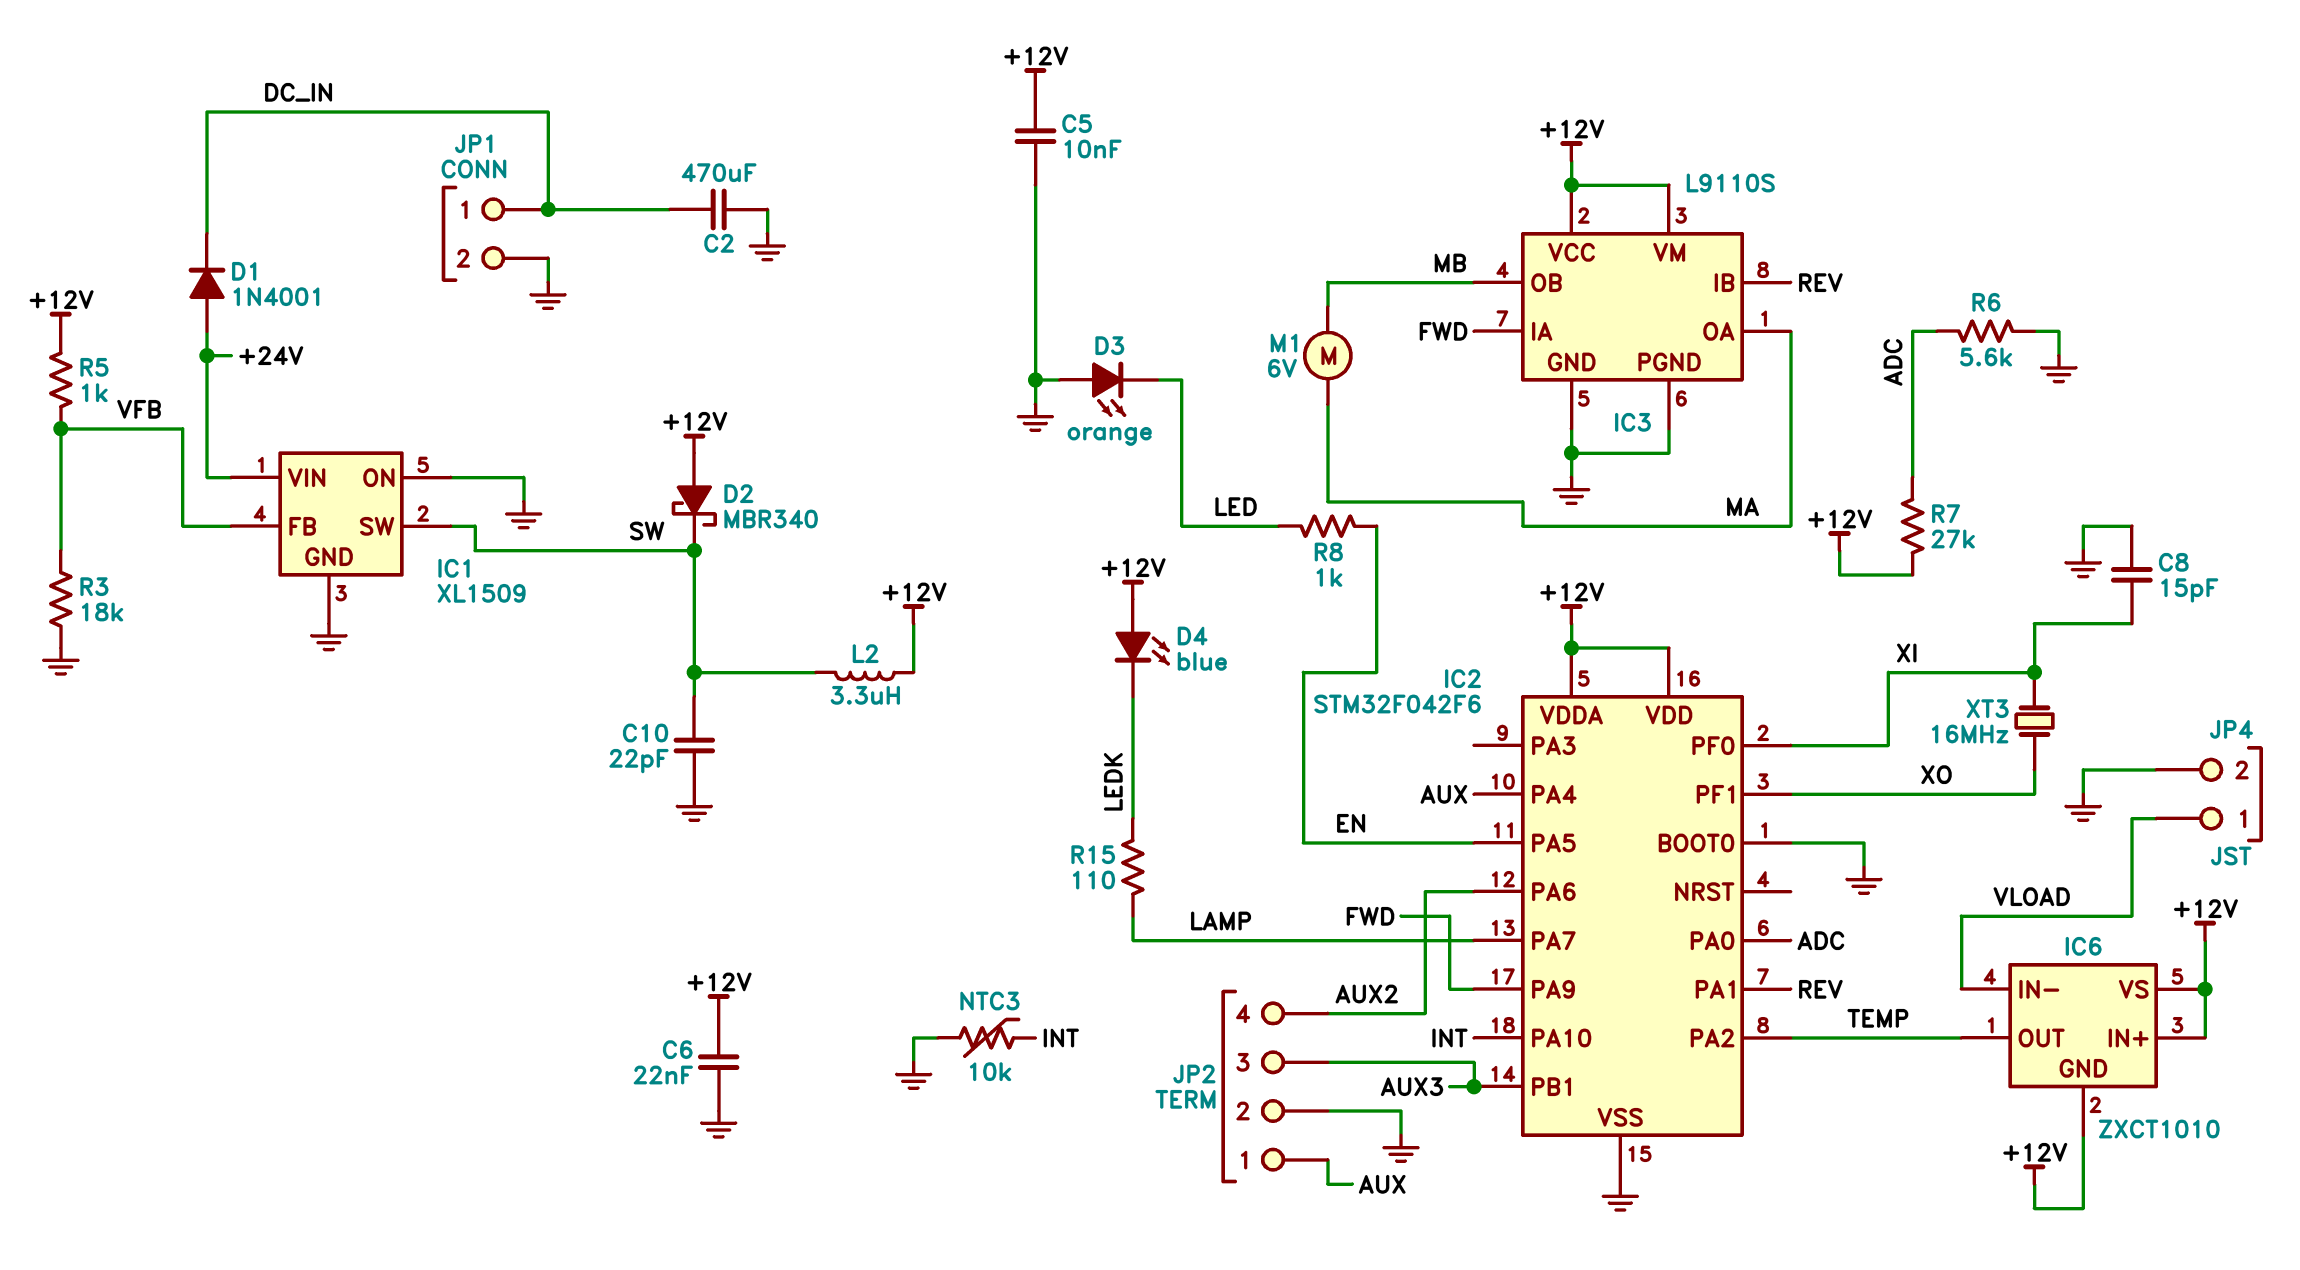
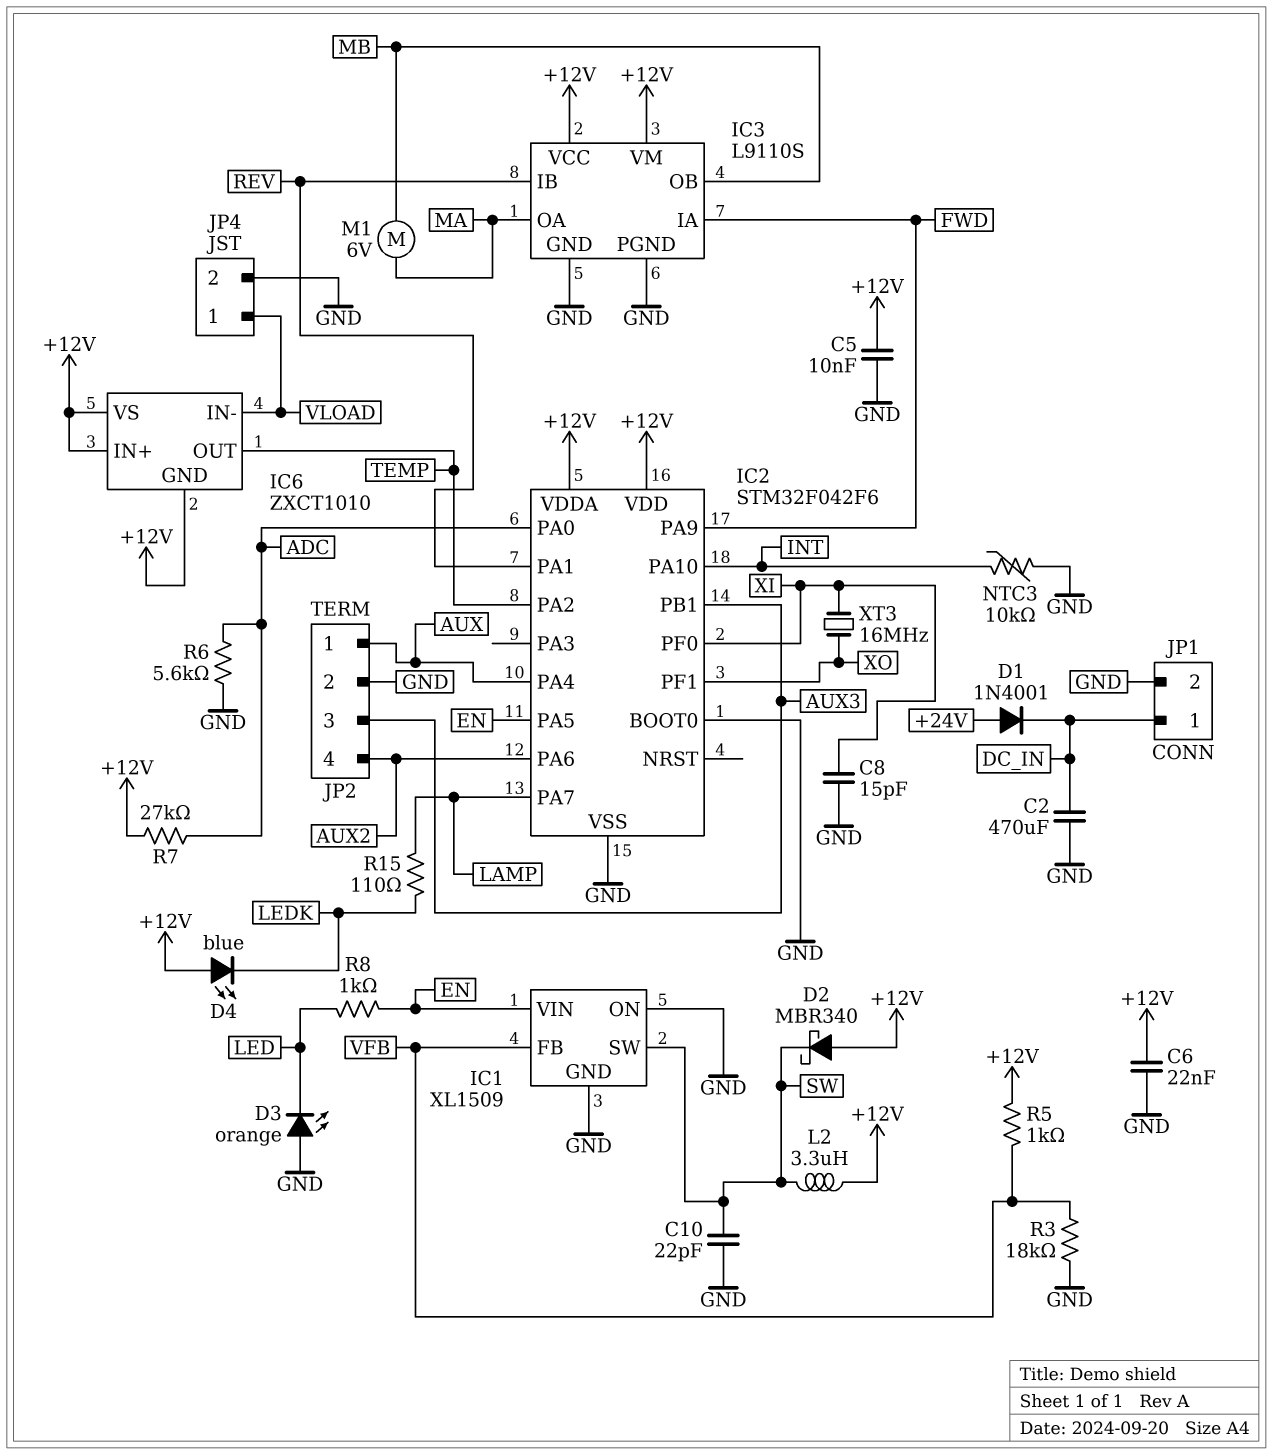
IC1 pin VIN: +24V -> EN

